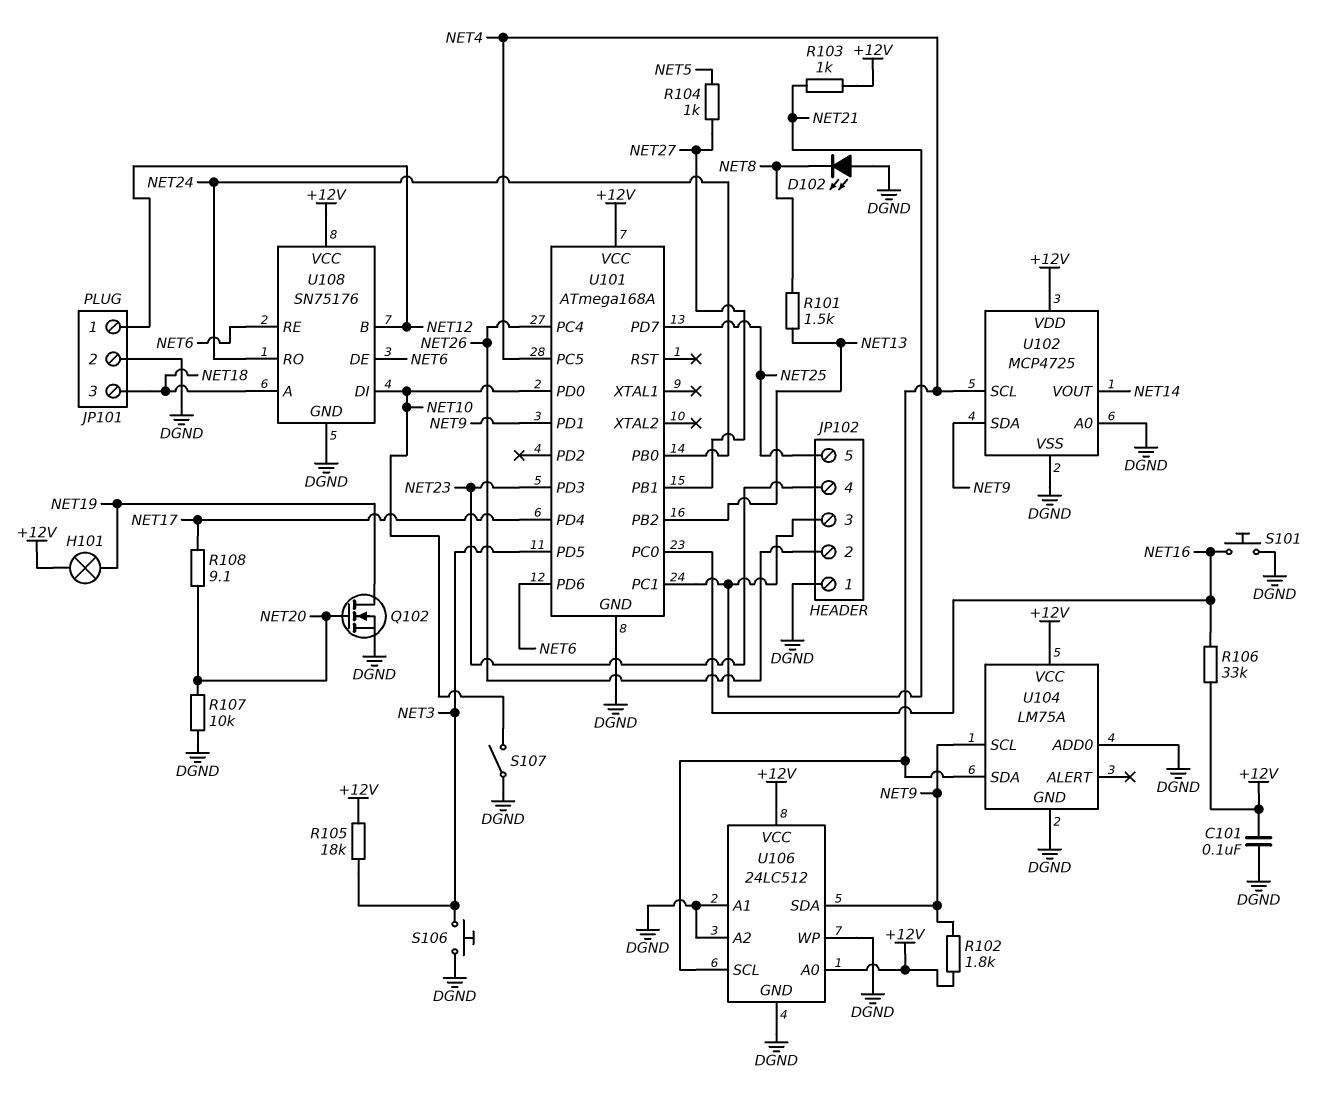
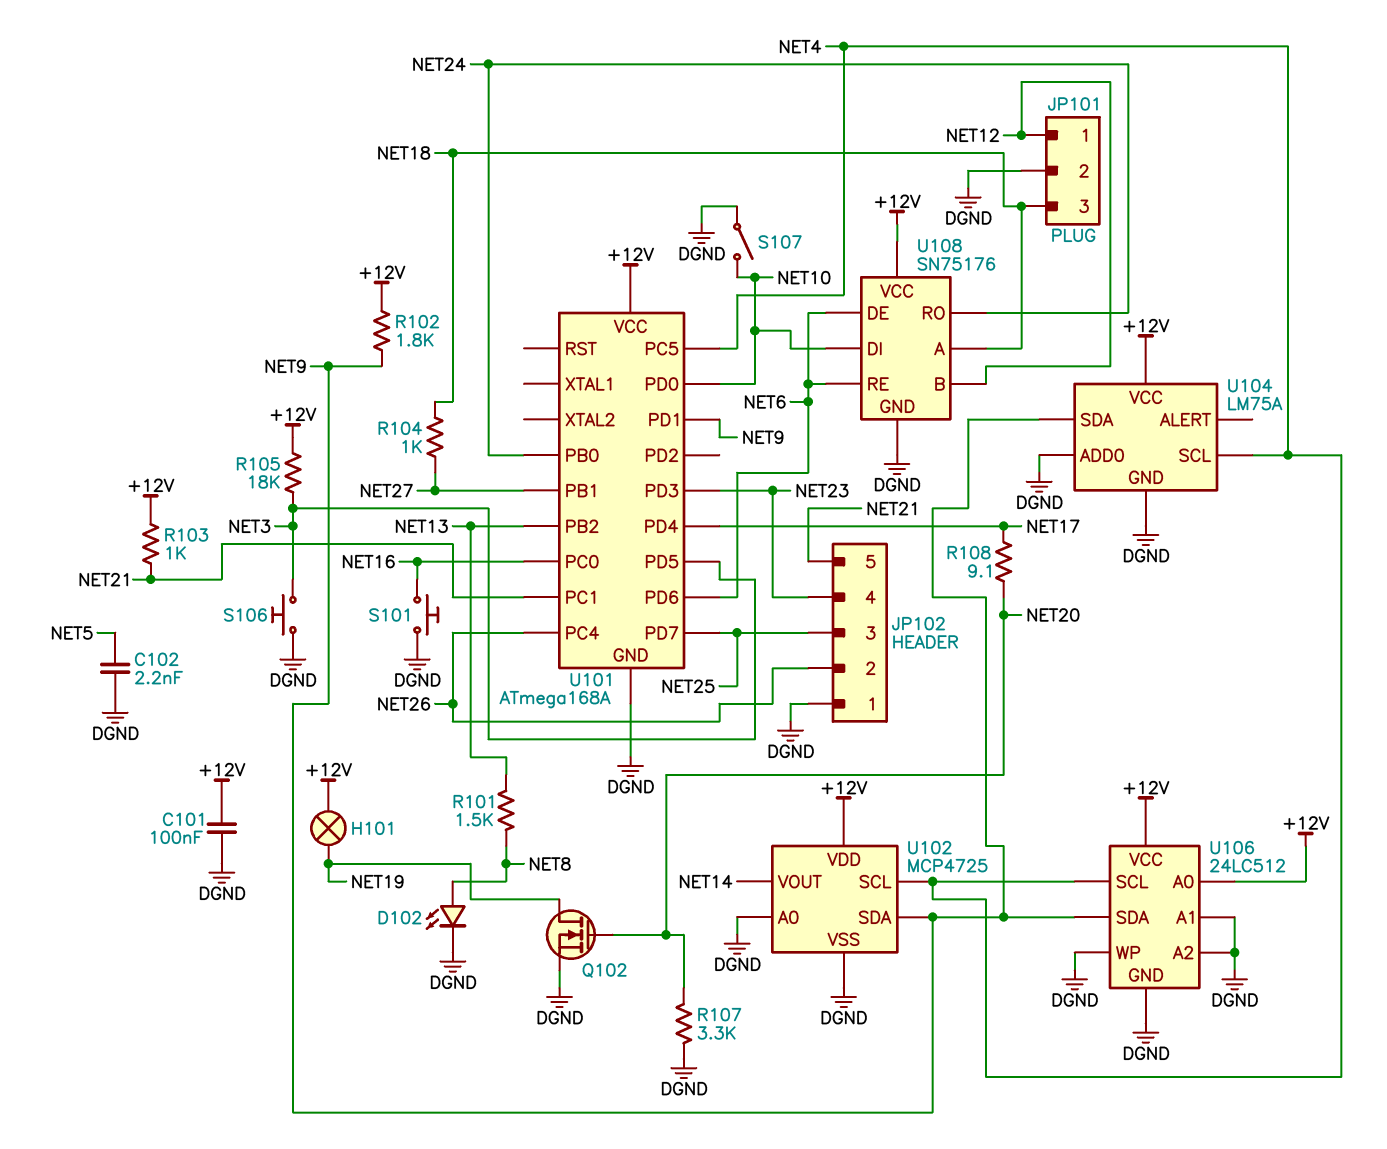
C102: none -> 2.2nF (DGND, NET5)
D102: LED (A DGND, K NET8) -> LED (A NET8, K DGND)
JP102 pin 3: NET21 -> NET25
JP102 pin 5: NET25 -> NET21
R104: 1k (NET5, NET27) -> 1k (NET18, NET27)
R106: 33k (+12V, NET16) -> none
R107: 10k (DGND, NET20) -> 3.3k (DGND, NET20)
U104 pin SCL: NET9 -> NET4
U104 pin SDA: NET4 -> NET9

